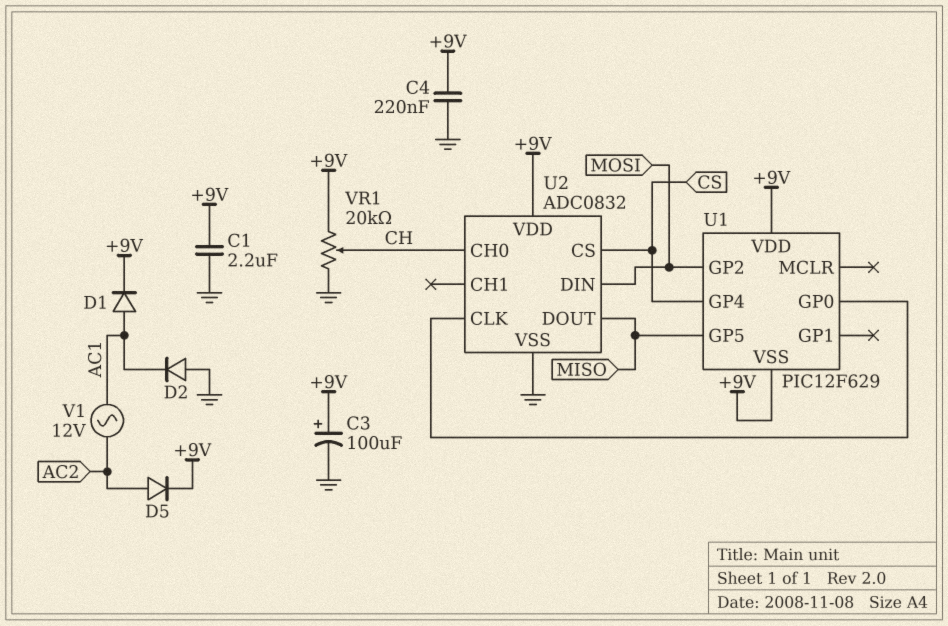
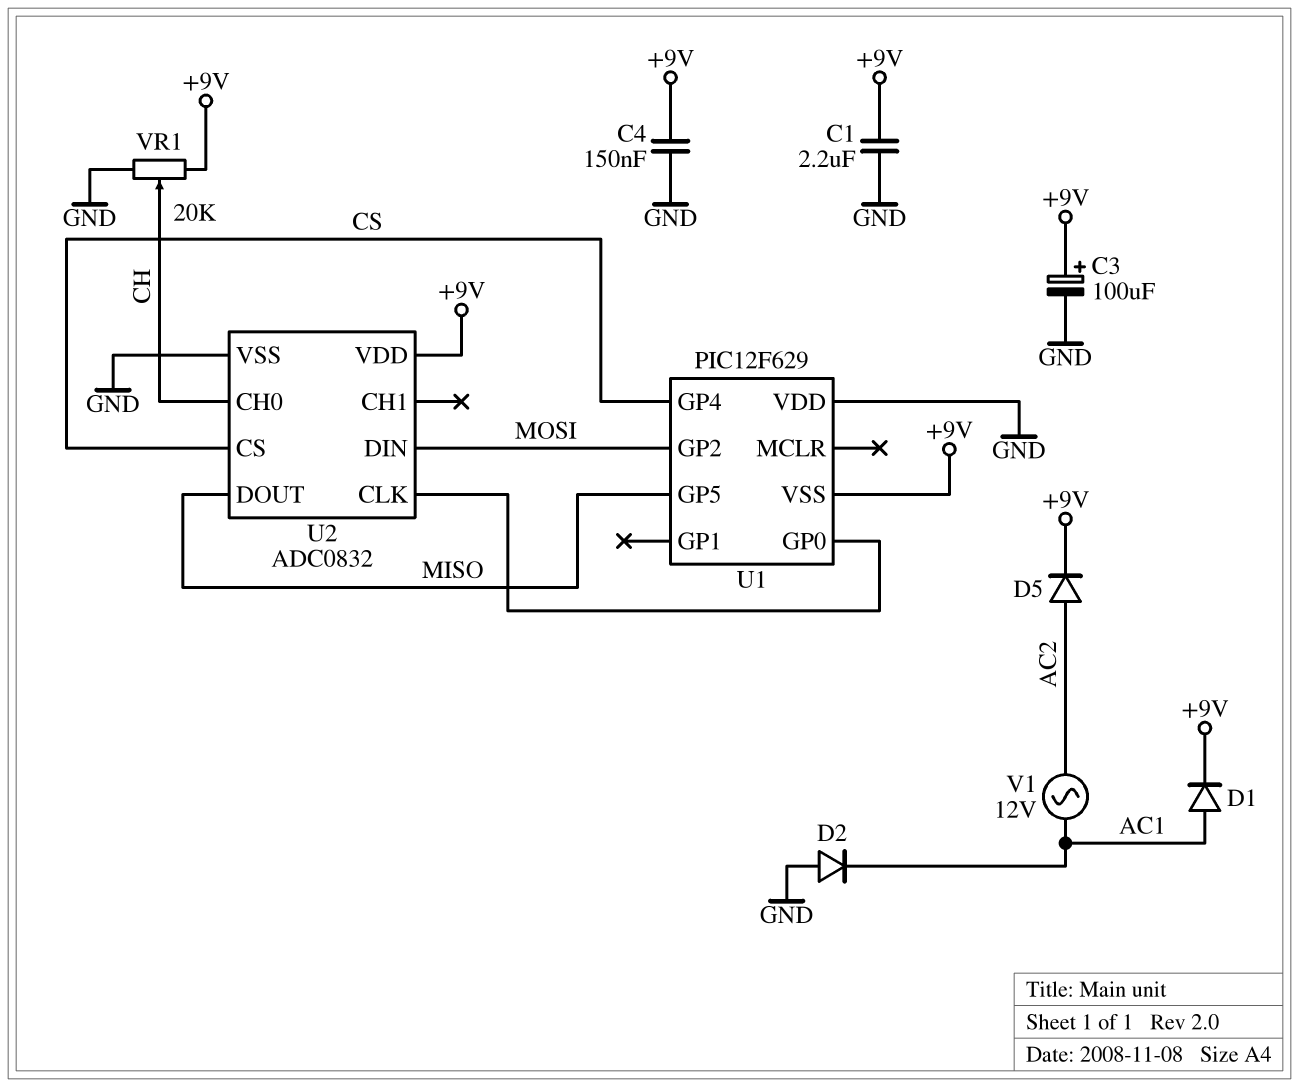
C4: 220nF (+9V, GND) -> 150nF (+9V, GND)
U1 pin VDD: +9V -> GND

